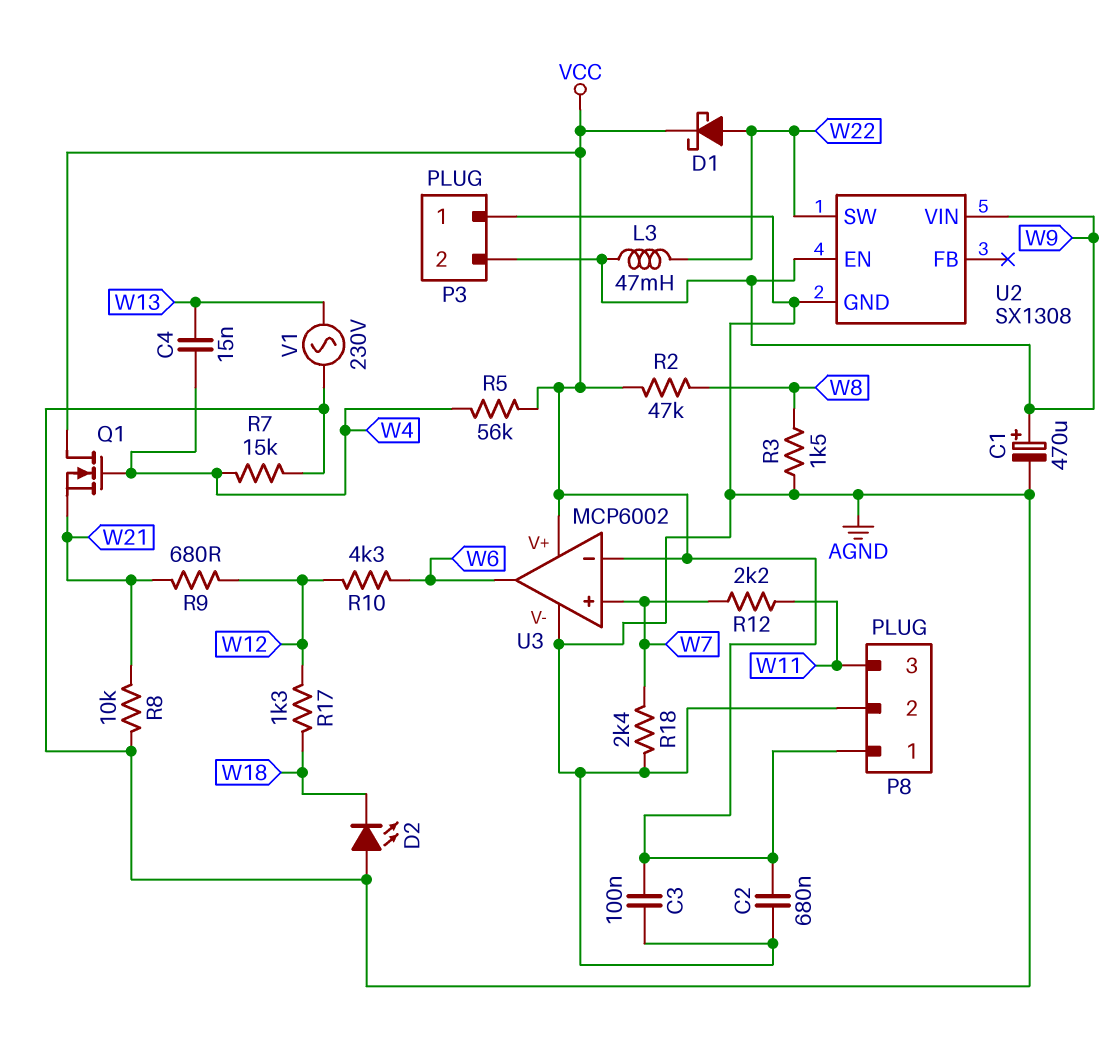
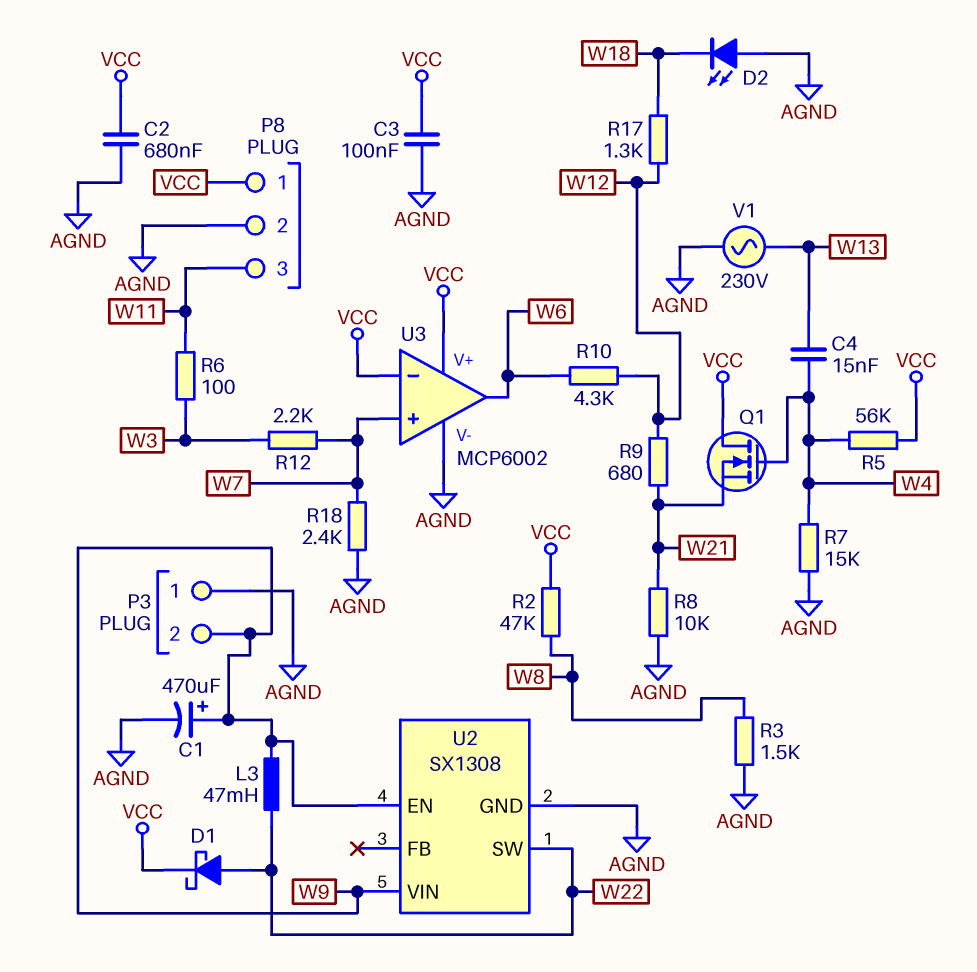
R6: none -> 100 (W3, W11)
R12: 2.2k (W7, W11) -> 2.2k (W3, W7)

